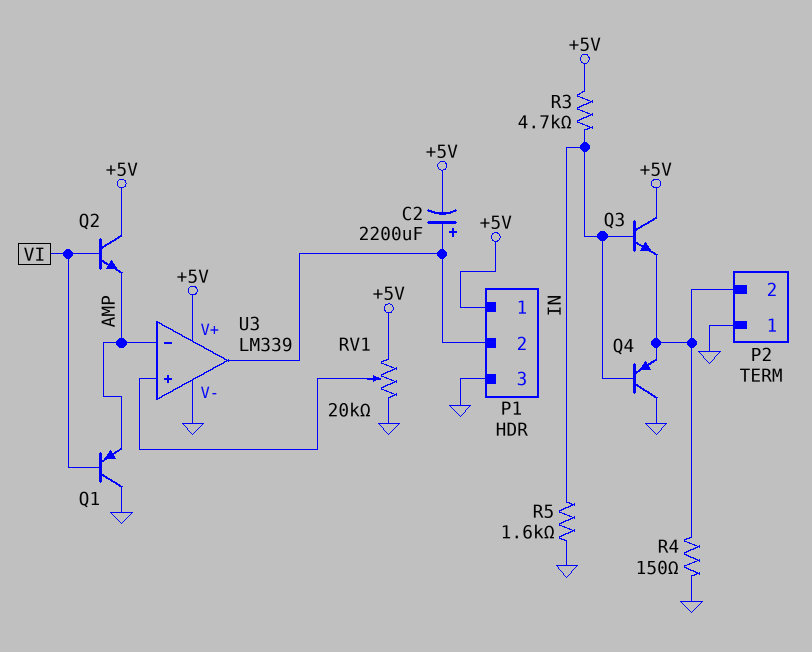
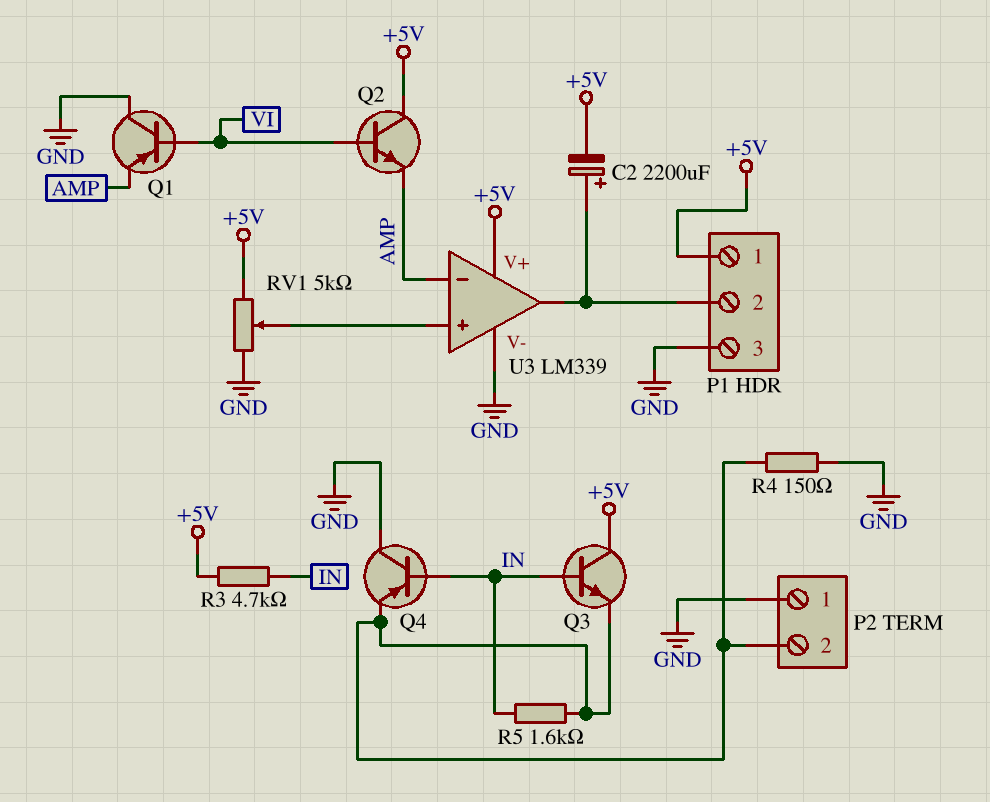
R5: 1.6k (GND, IN) -> 1.6k (IN, P2/2)
RV1: 20k (+5V, GND, wiper U3/in+) -> 5k (+5V, GND, wiper U3/in+)

